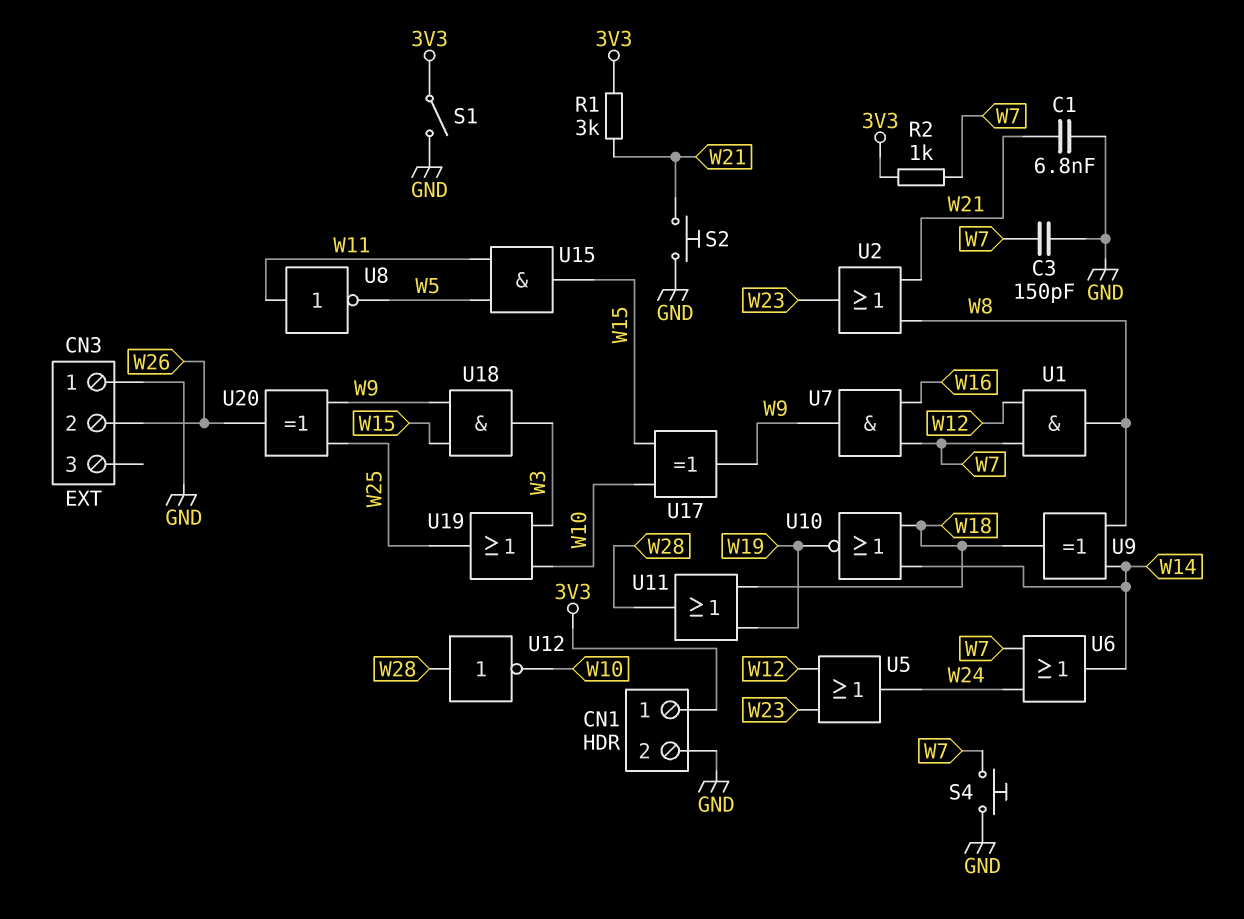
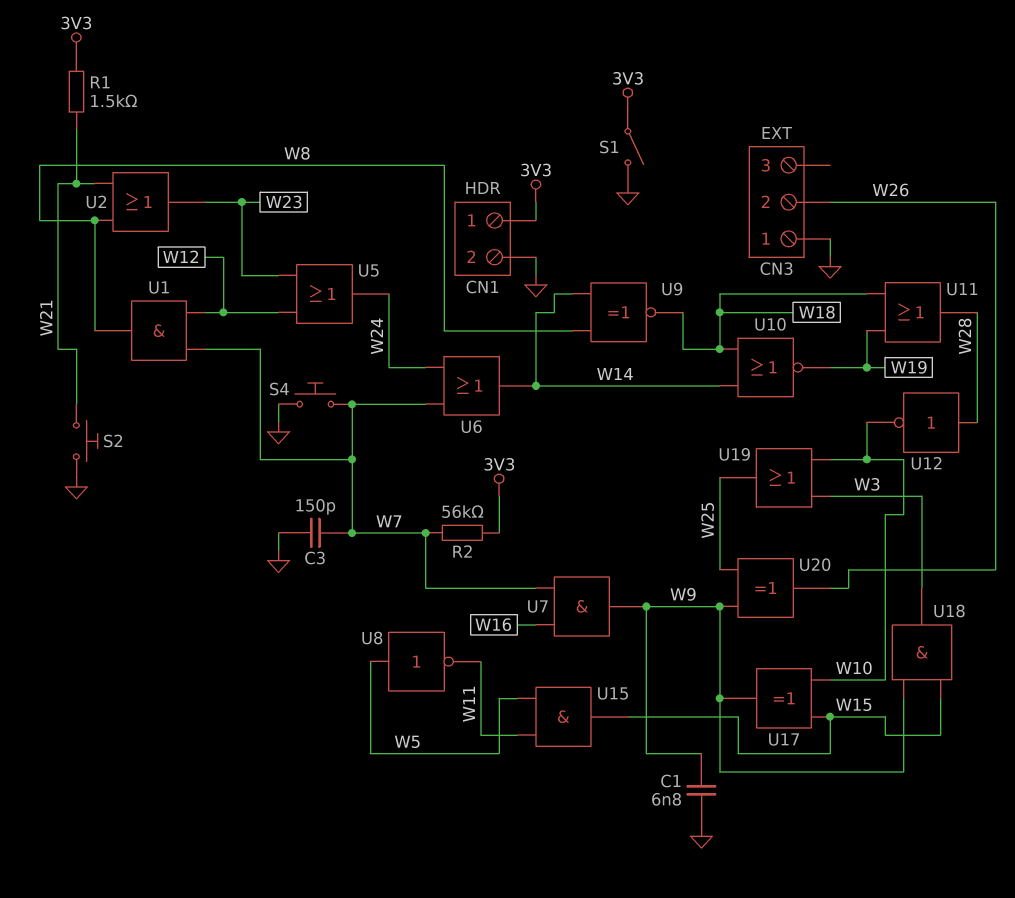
C1: 6.8nF (GND, W21) -> 6.8nF (GND, W9)
R1: 3k (3V3, W21) -> 1.5k (3V3, W21)
R2: 1k (3V3, W7) -> 56k (3V3, W7)
U8: NOT (in W11, out W5) -> NOT (in W5, out W11)
U9: XOR (in W8, in W14, out W18) -> XNOR (in W8, in W14, out W18)

